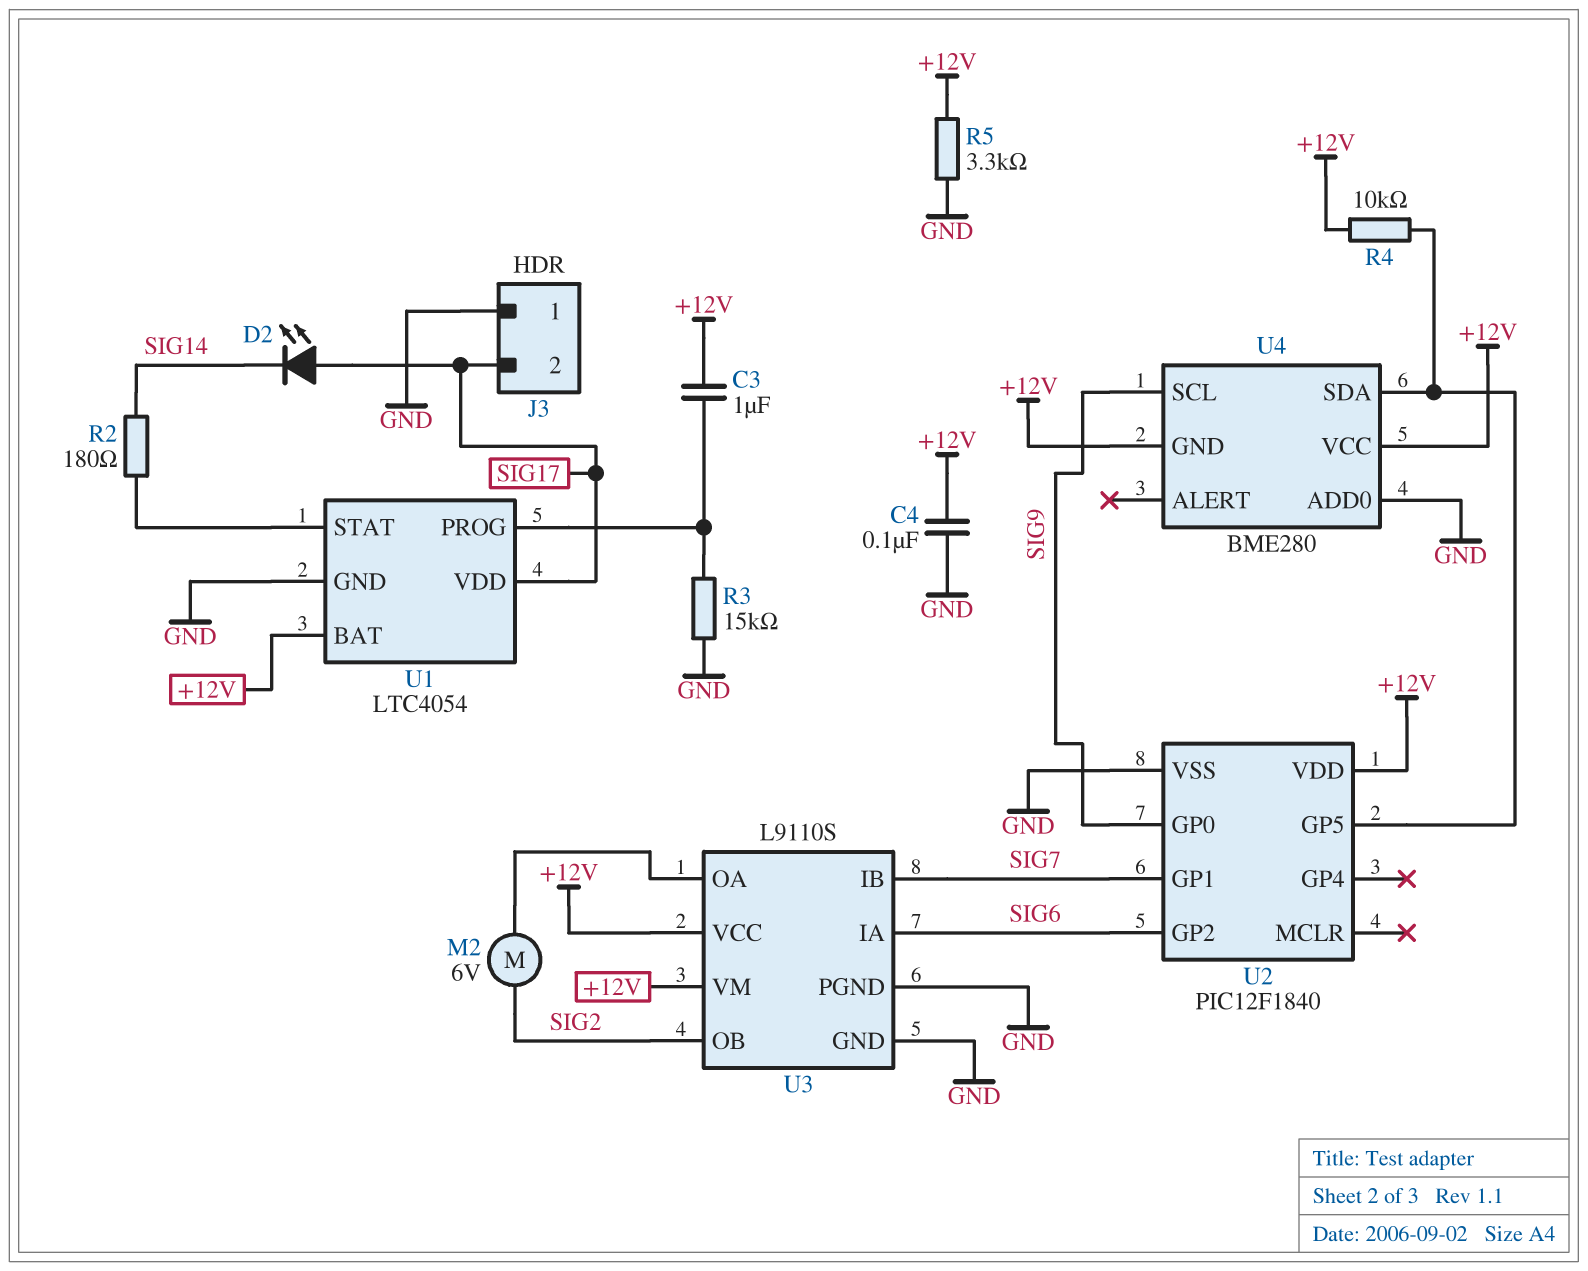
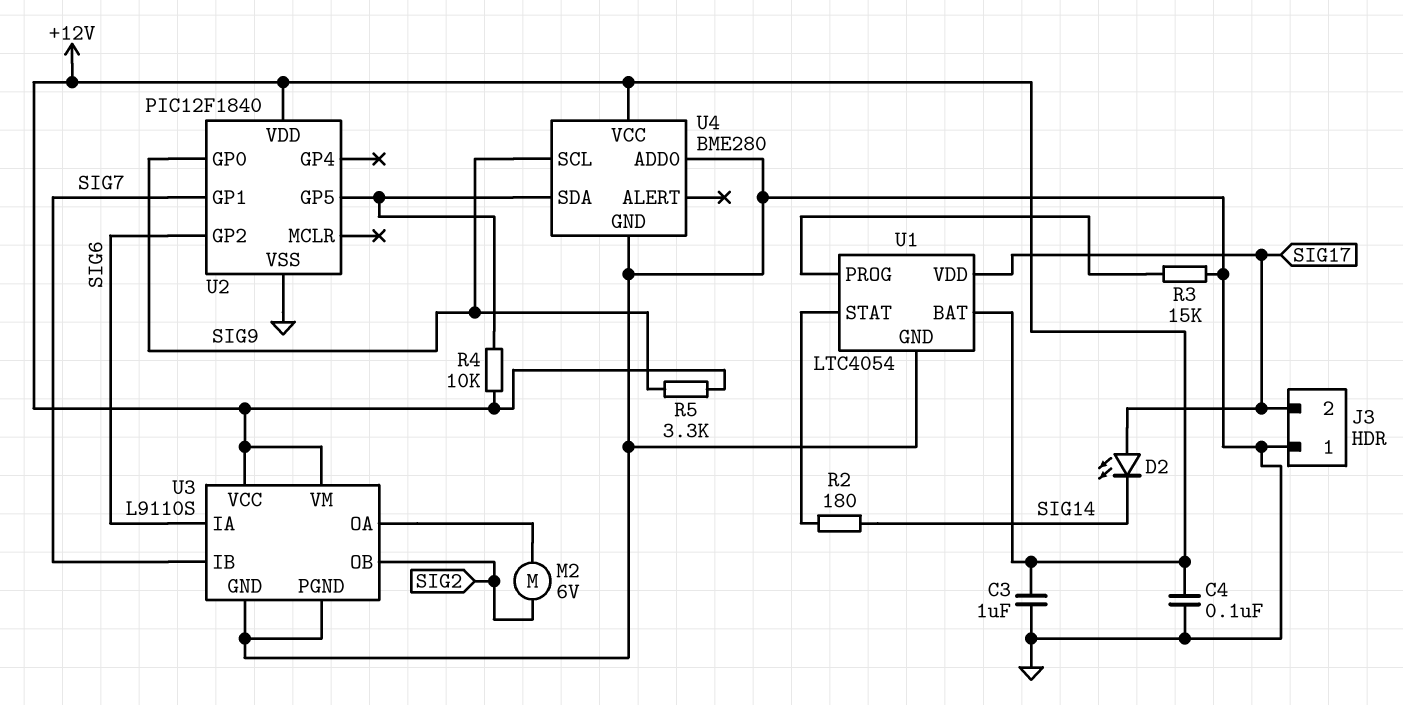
C3: 1uF (+12V, U1/PROG) -> 1uF (+12V, GND)
R5: 3.3k (+12V, GND) -> 3.3k (+12V, SIG9)
U4 pin GND: +12V -> GND

